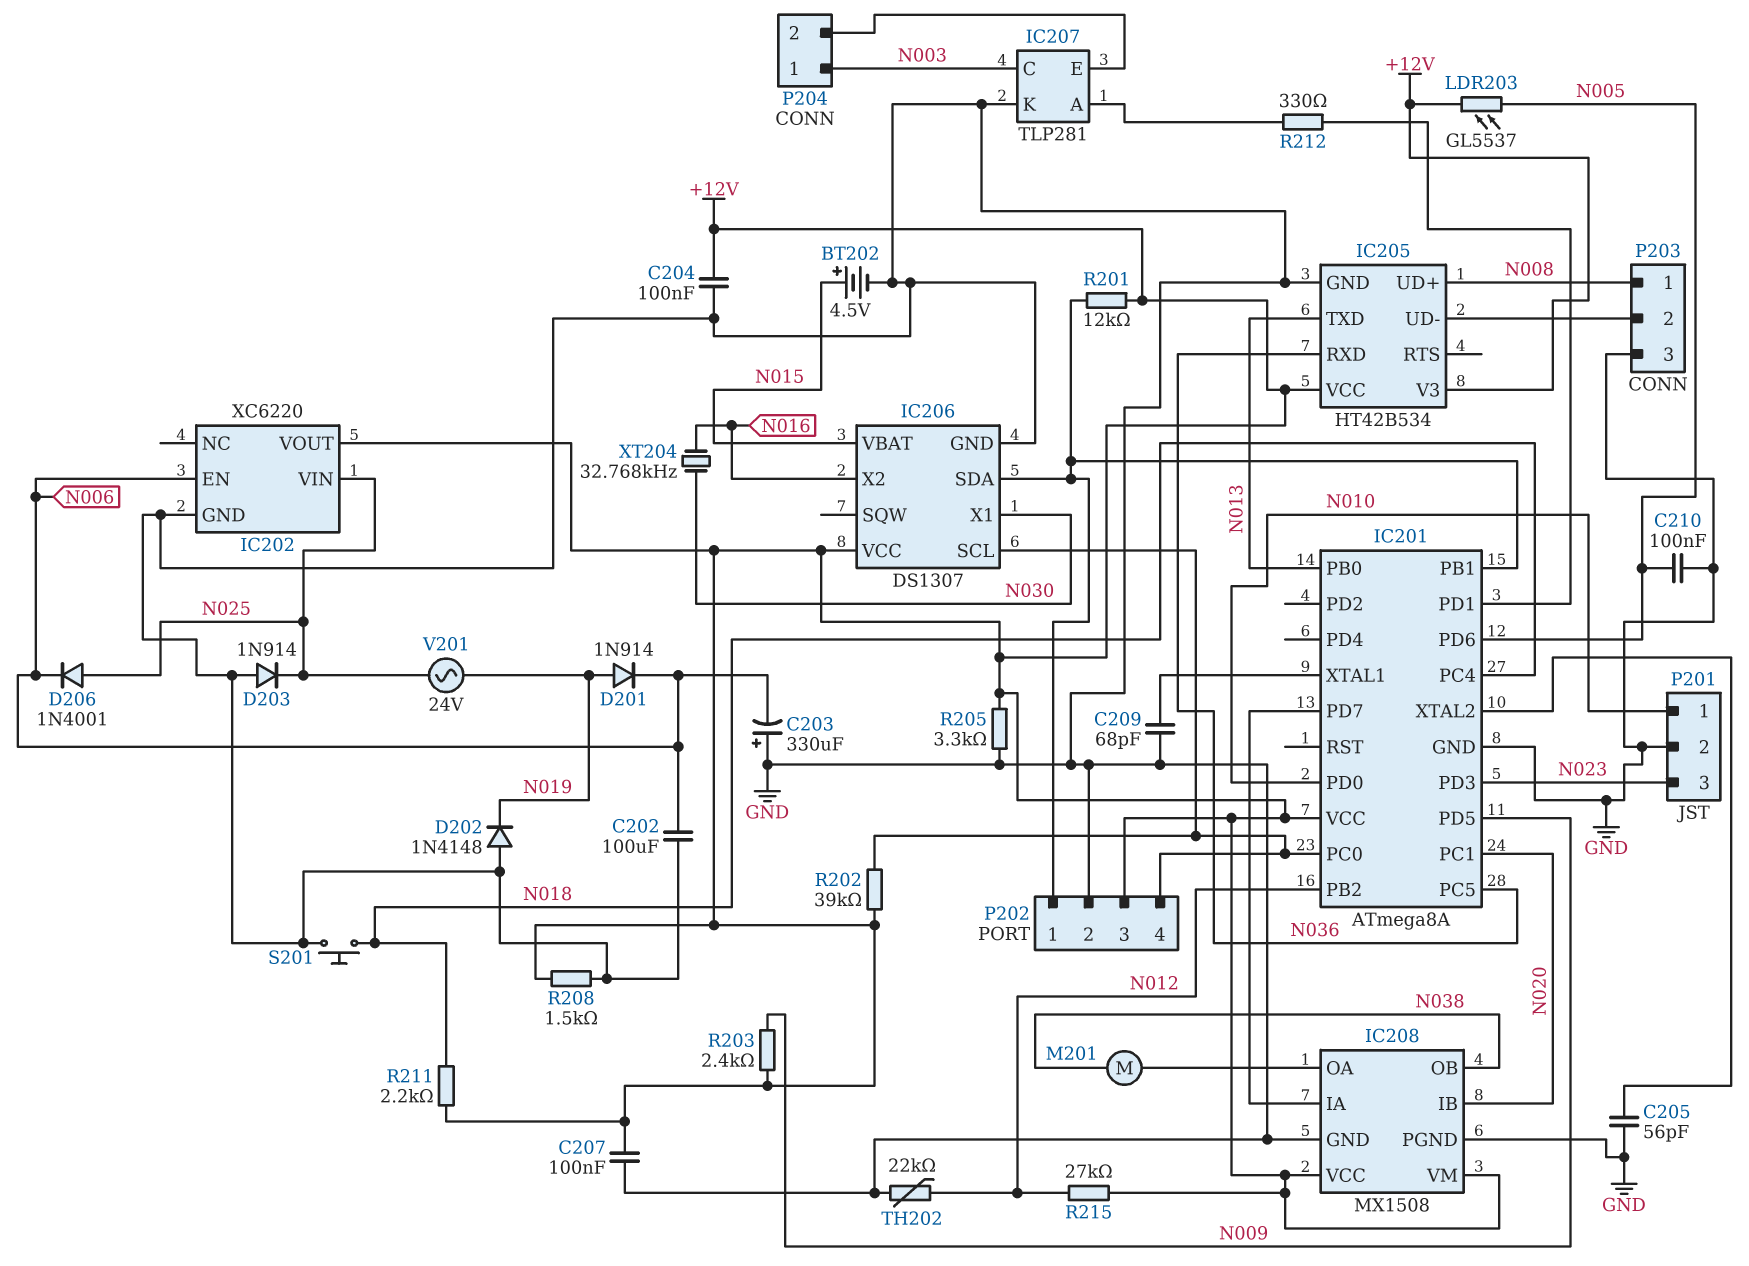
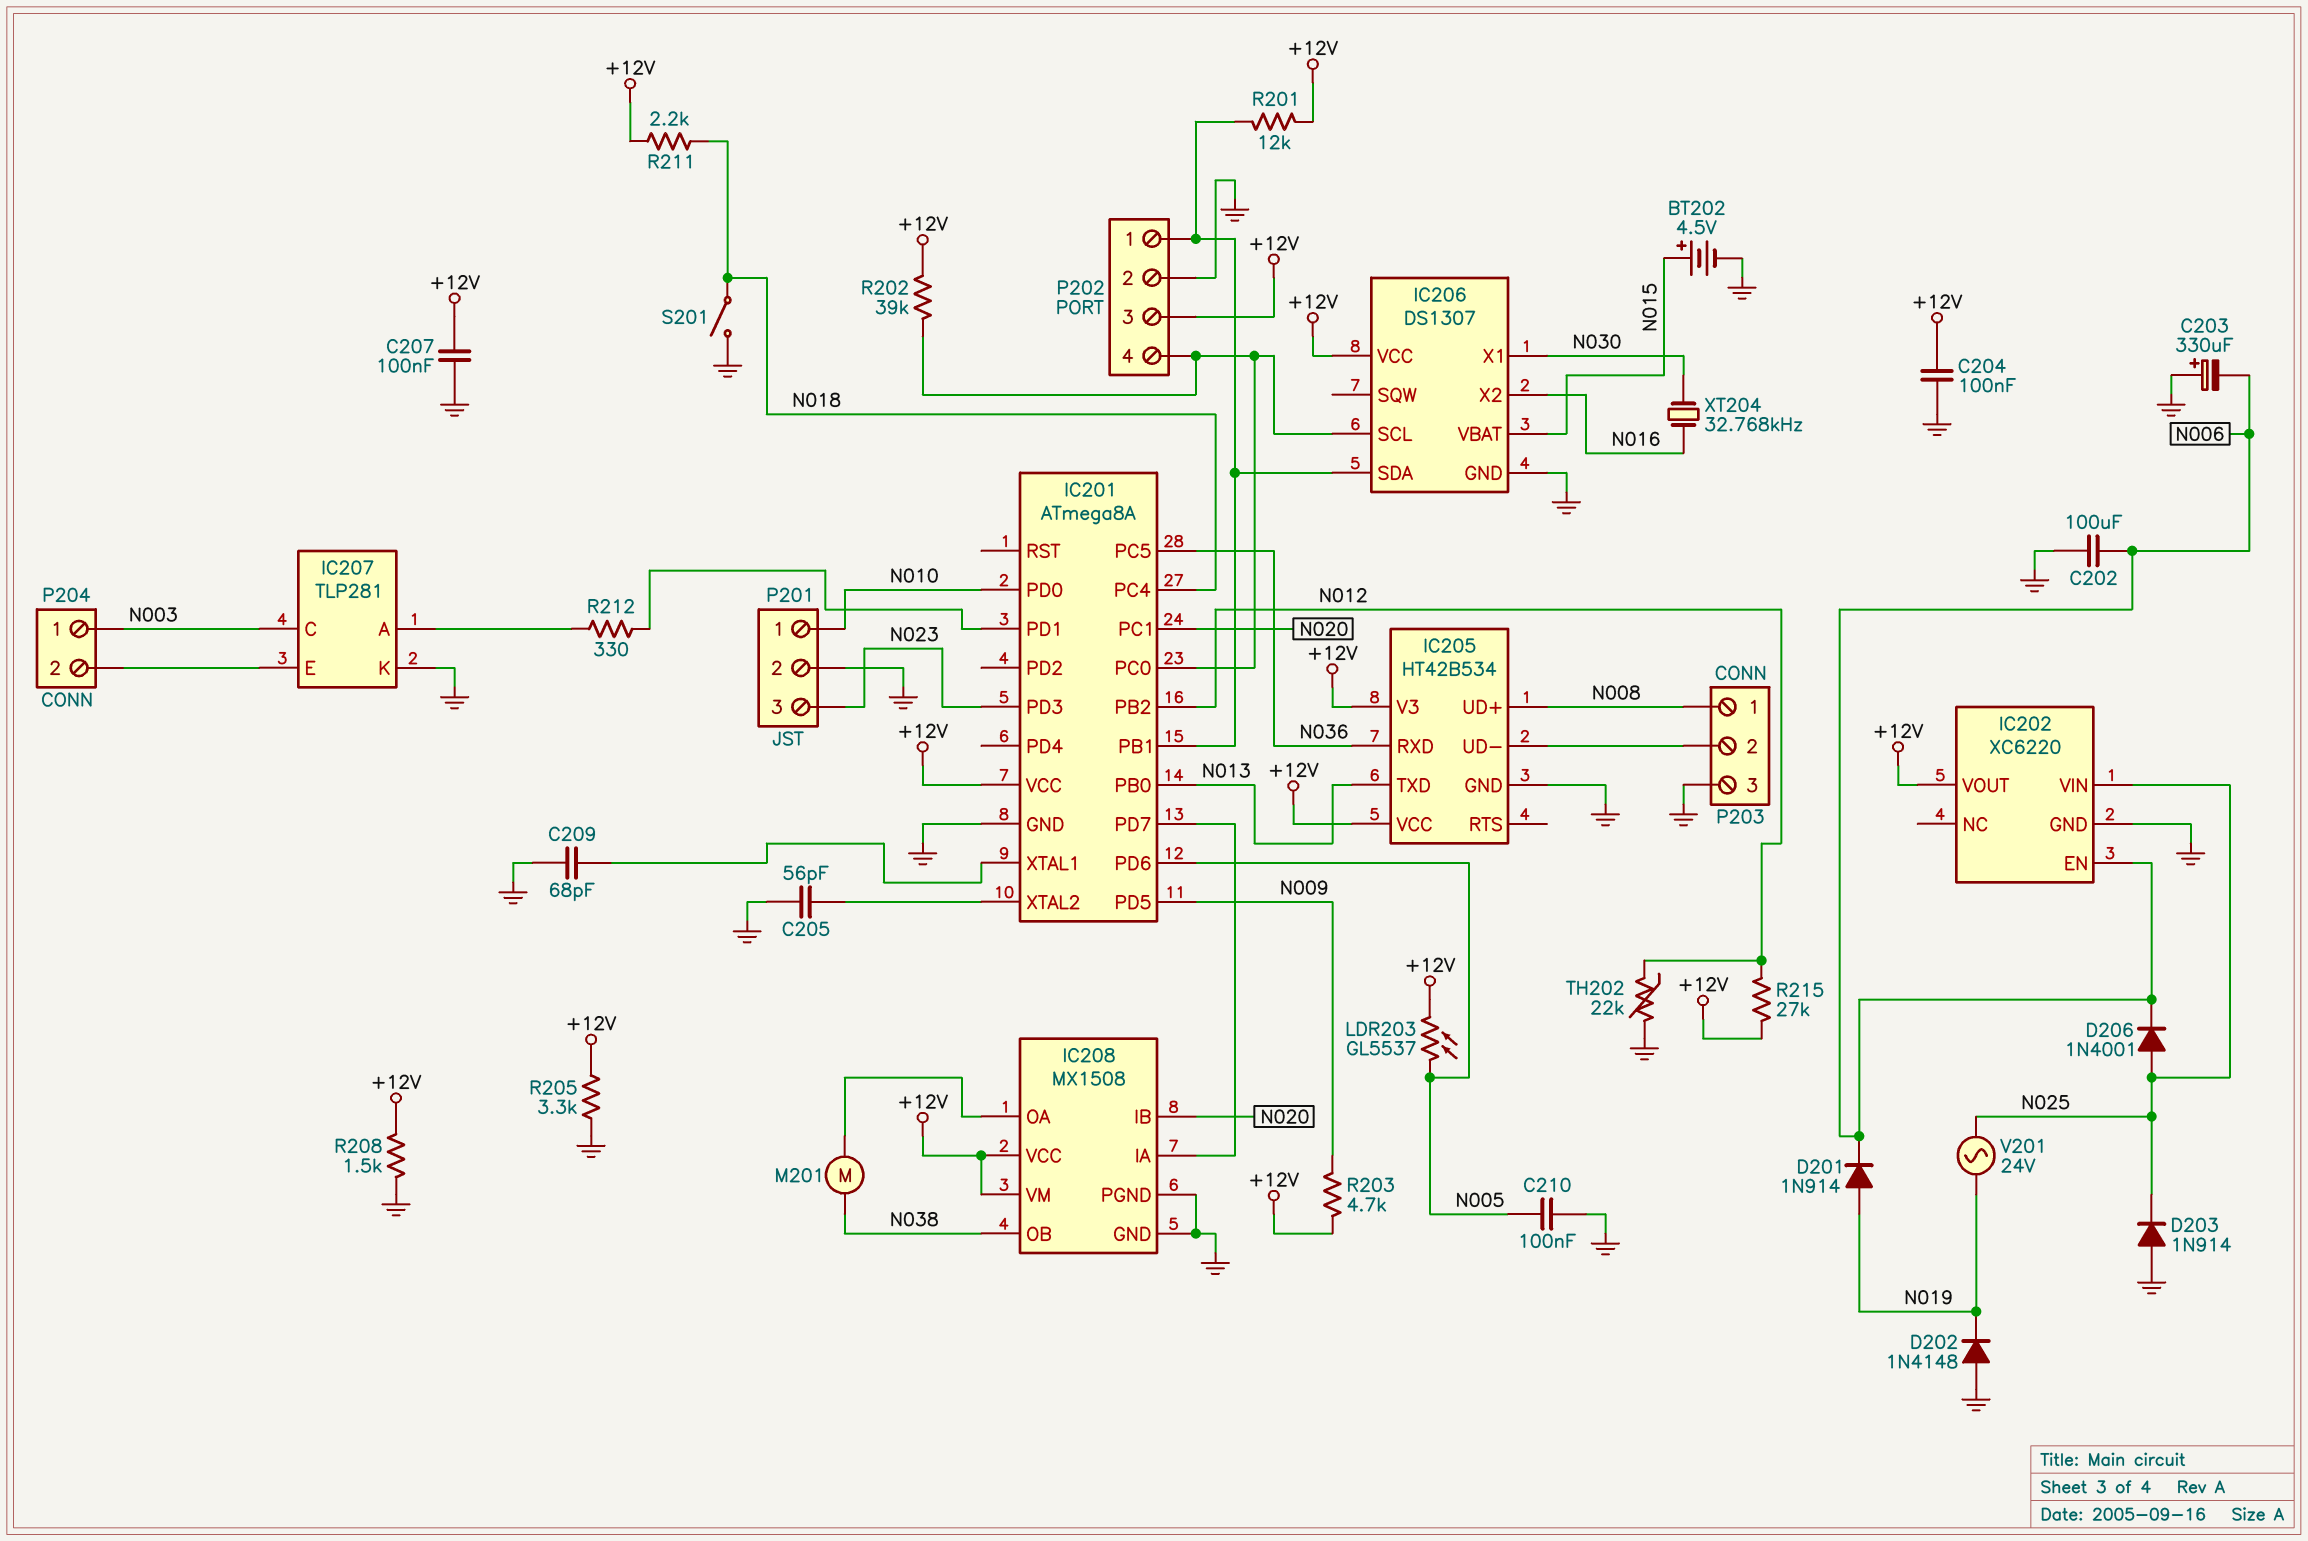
R203: 2.4k (+12V, N009) -> 4.7k (+12V, N009)
S201: button (GND, N018) -> switch (GND, N018)

